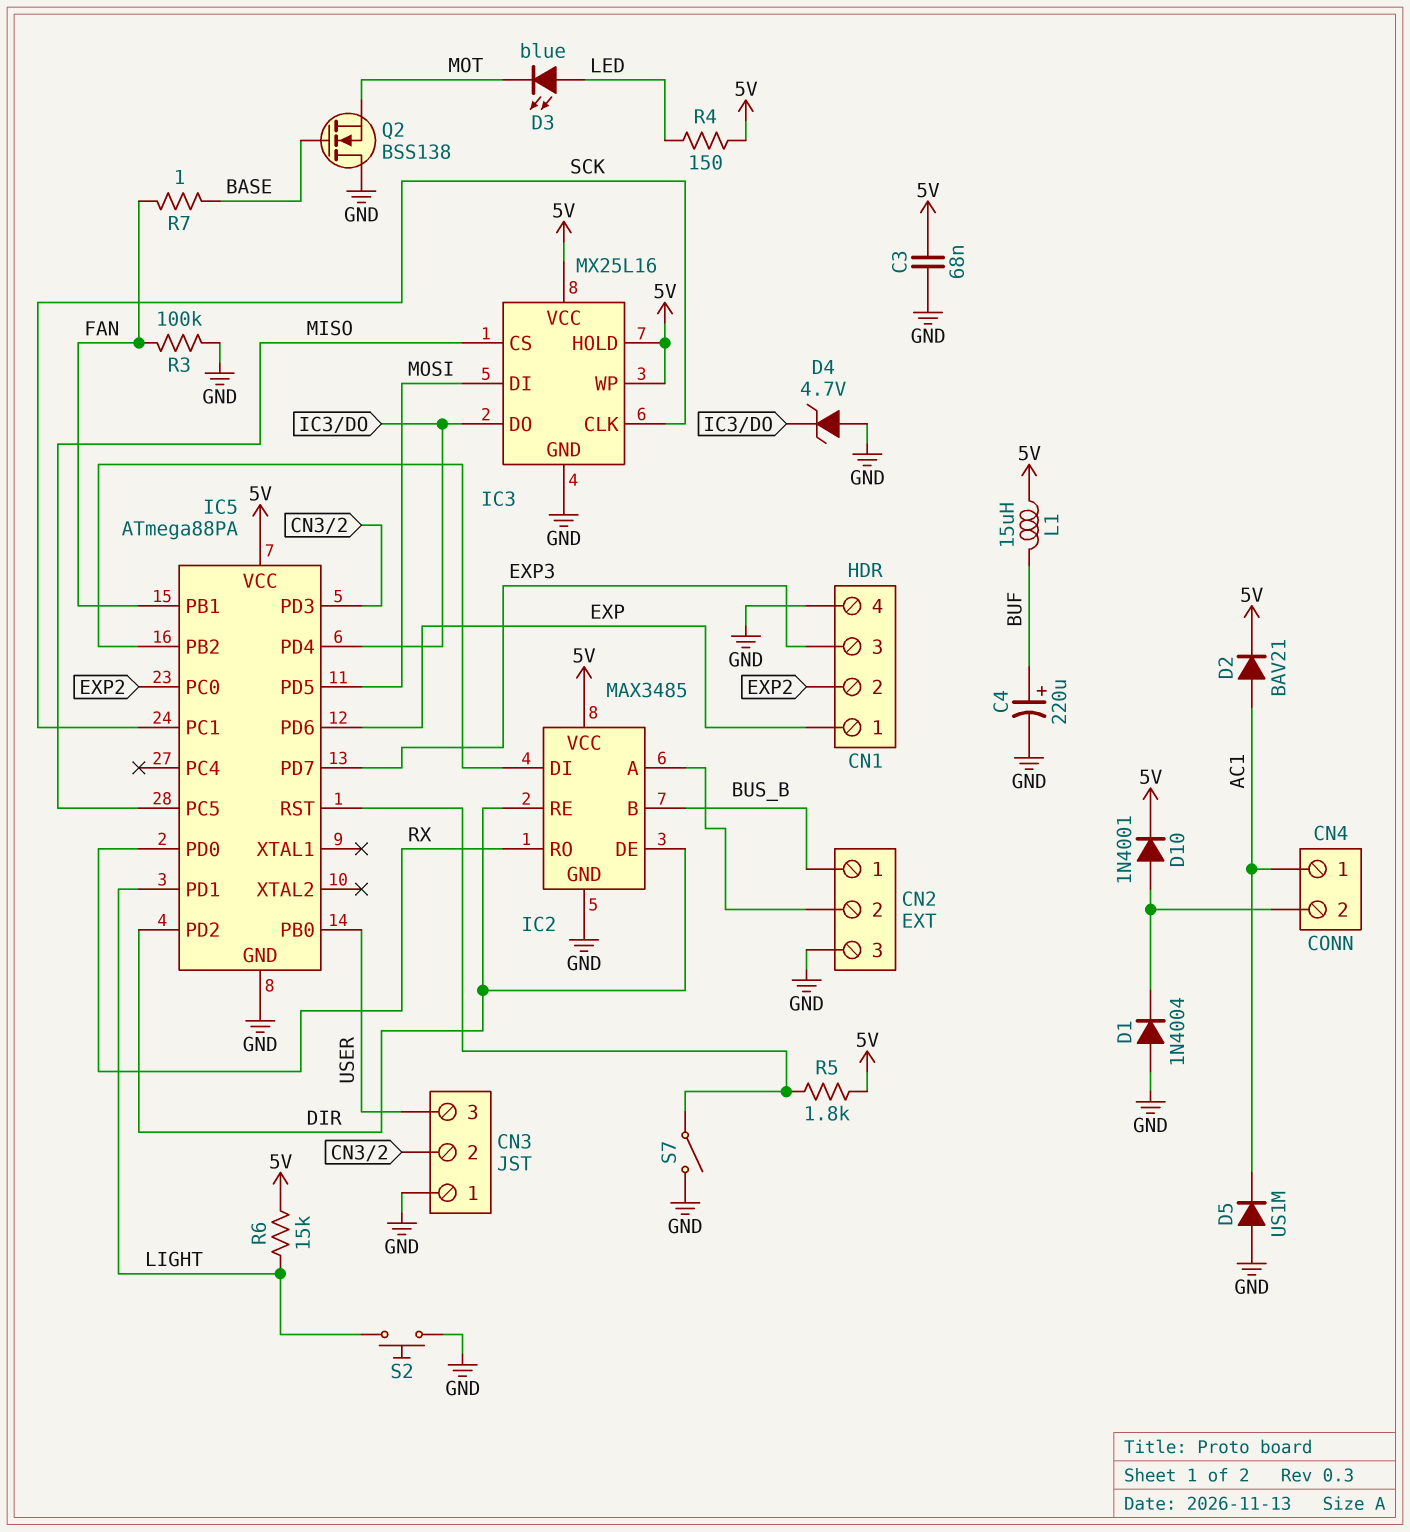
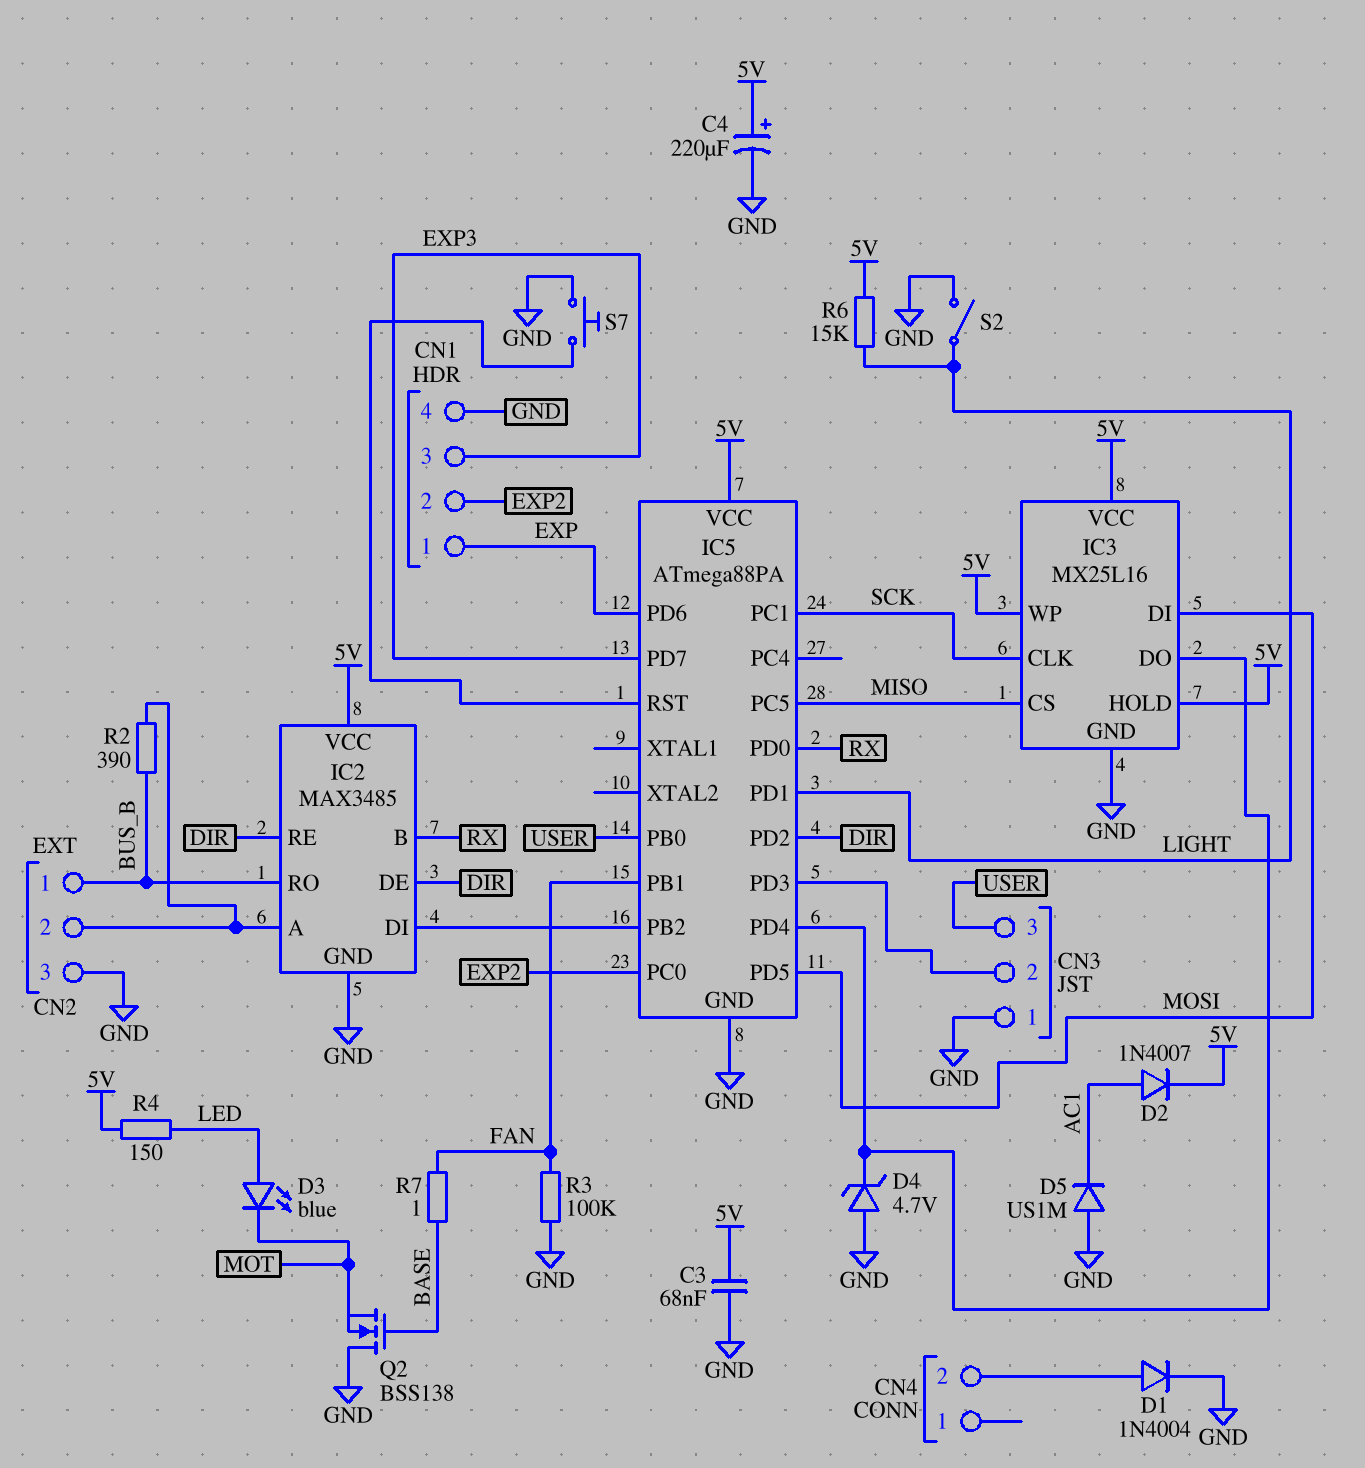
C4: 220uF (plus BUF, minus GND) -> 220uF (plus 5V, minus GND)
CN4 pin 1: AC1 -> none
D1: diode 1N4004 (A GND, K CN4/2) -> diode 1N4004 (A CN4/2, K GND)
D2: diode BAV21 (A AC1, K 5V) -> diode 1N4007 (A AC1, K 5V)
D10: diode 1N4001 (A CN4/2, K 5V) -> none
IC2 pin B: BUS_B -> RX
IC2 pin RO: RX -> BUS_B
L1: 15uH (5V, BUF) -> none
R2: none -> 390 (BUS_B, CN2/2)
R5: 1.8k (5V, IC5/RST) -> none
S2: button (GND, LIGHT) -> switch (GND, LIGHT)
S7: switch (GND, IC5/RST) -> button (GND, IC5/RST)

